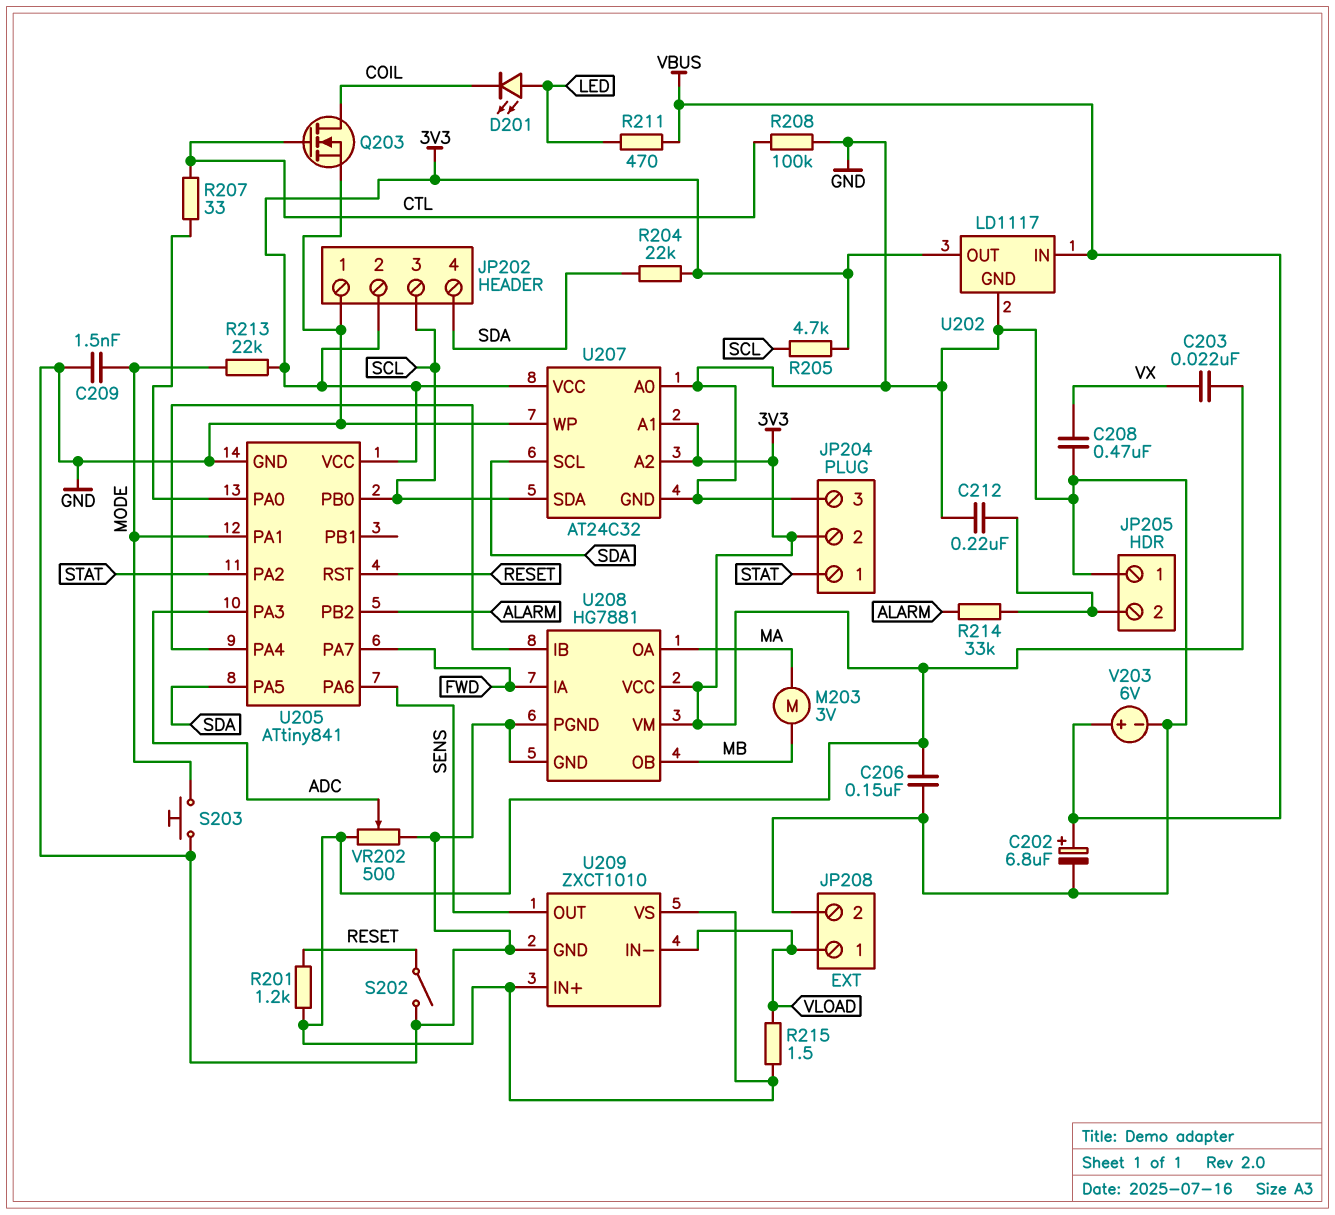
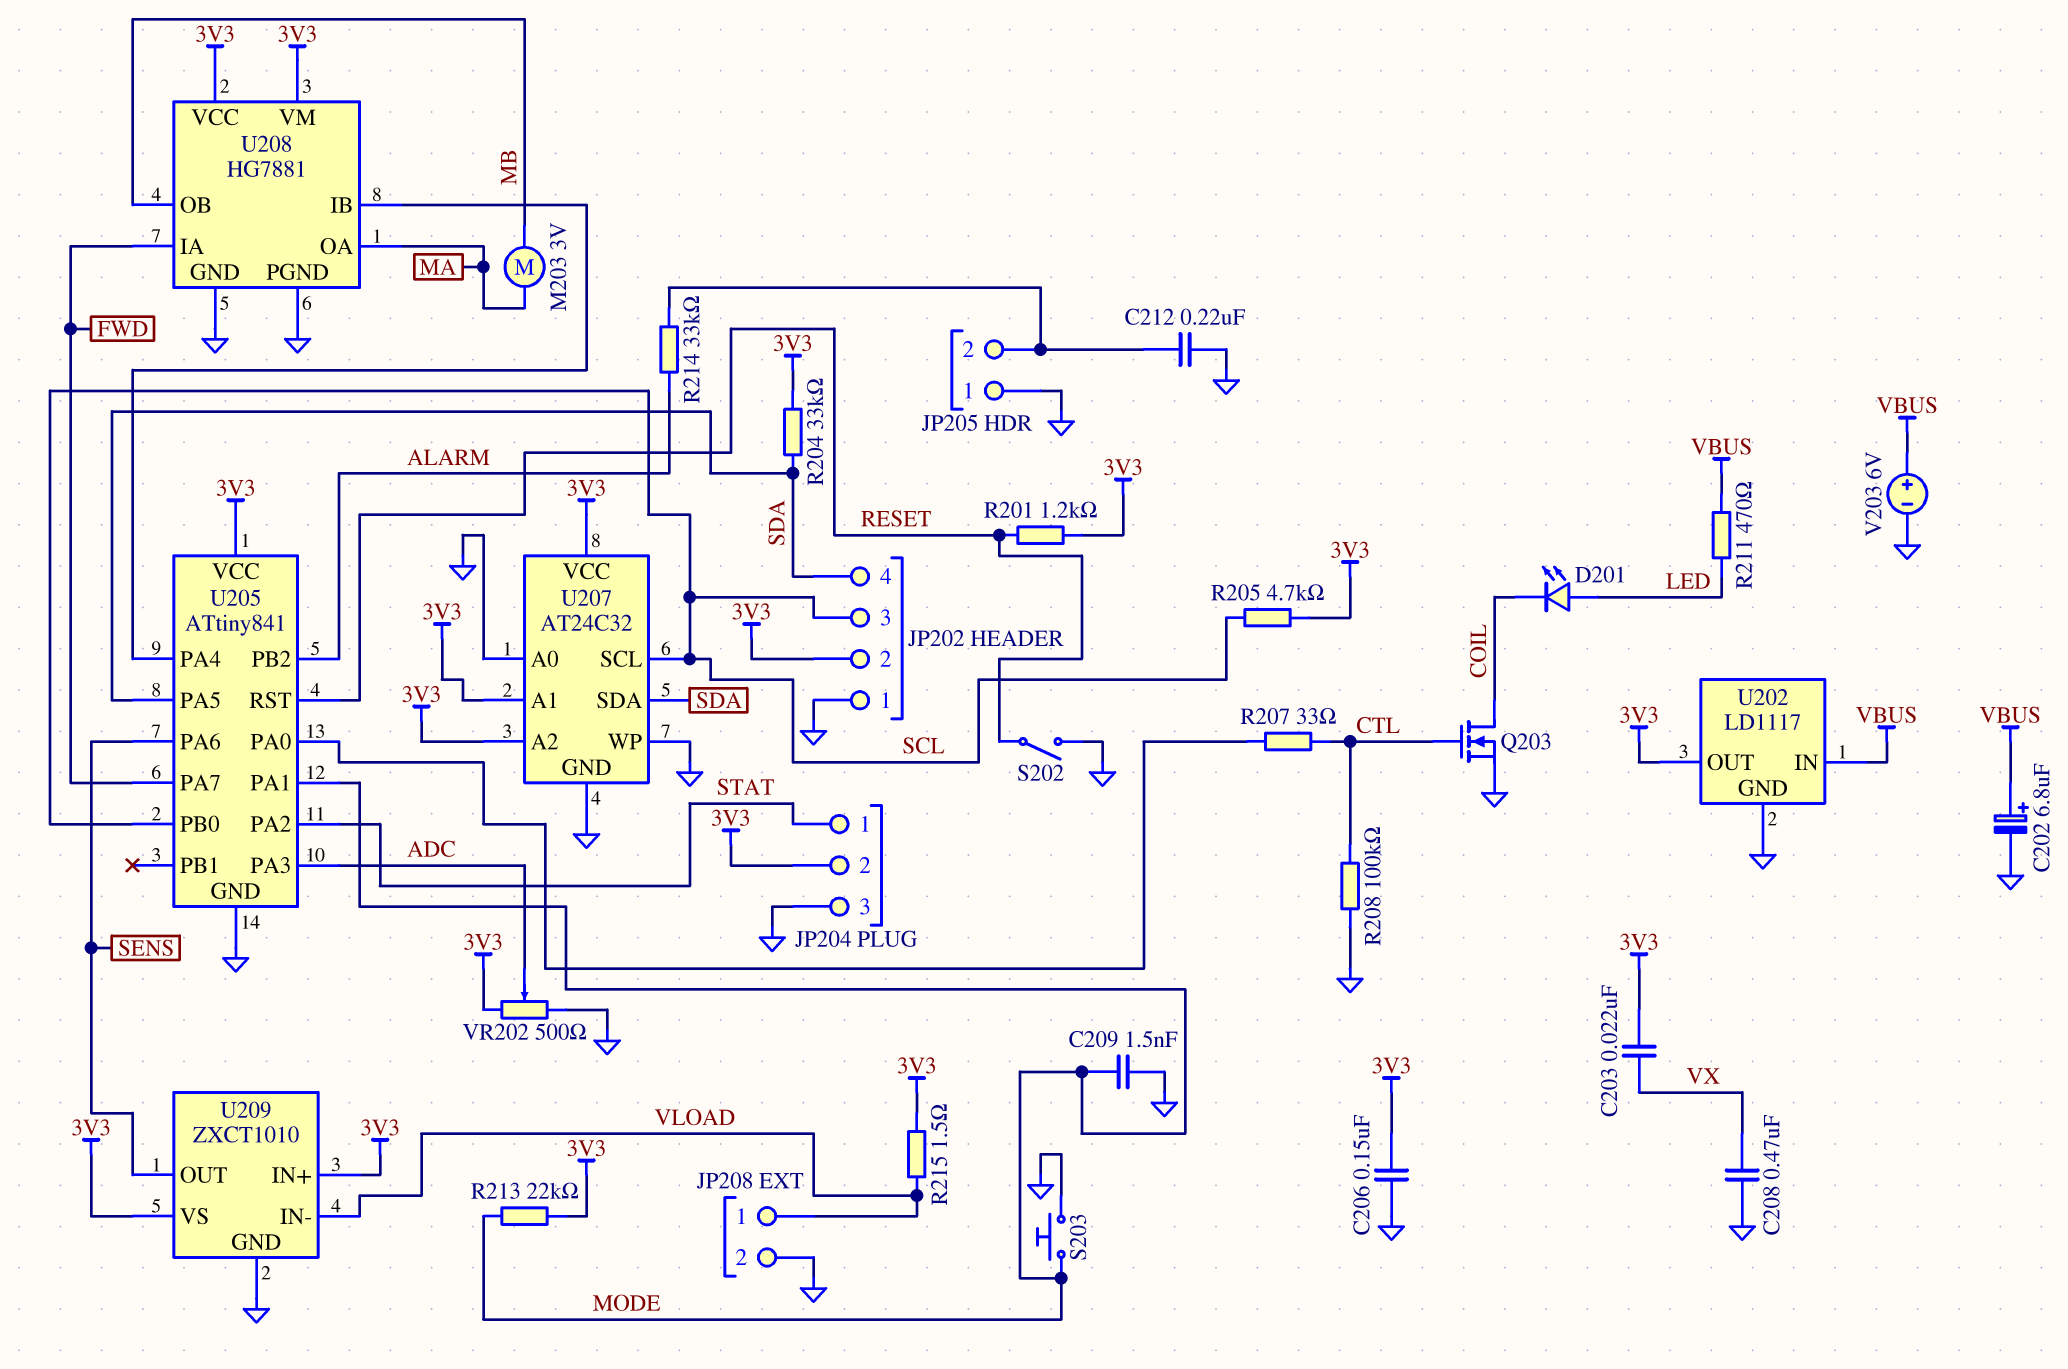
R204: 22k (3V3, SDA) -> 33k (3V3, SDA)
U207 pin SCL: SDA -> SCL
U207 pin SDA: SCL -> SDA

